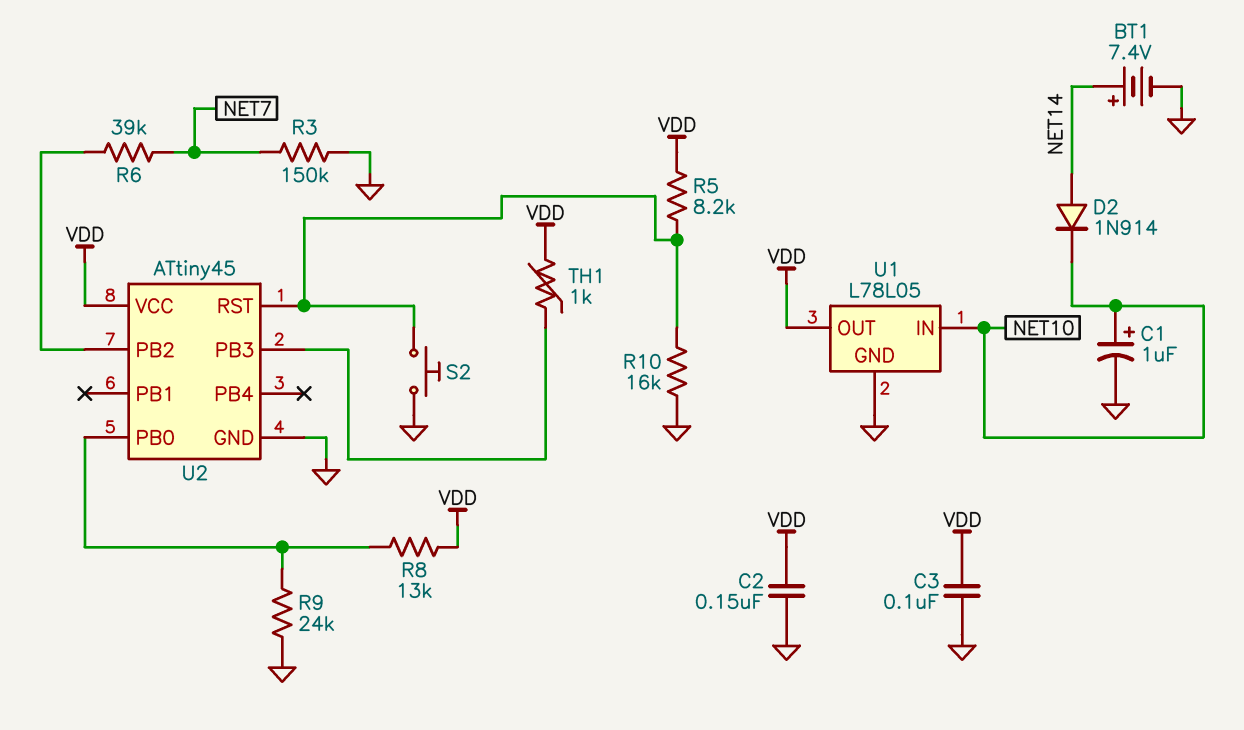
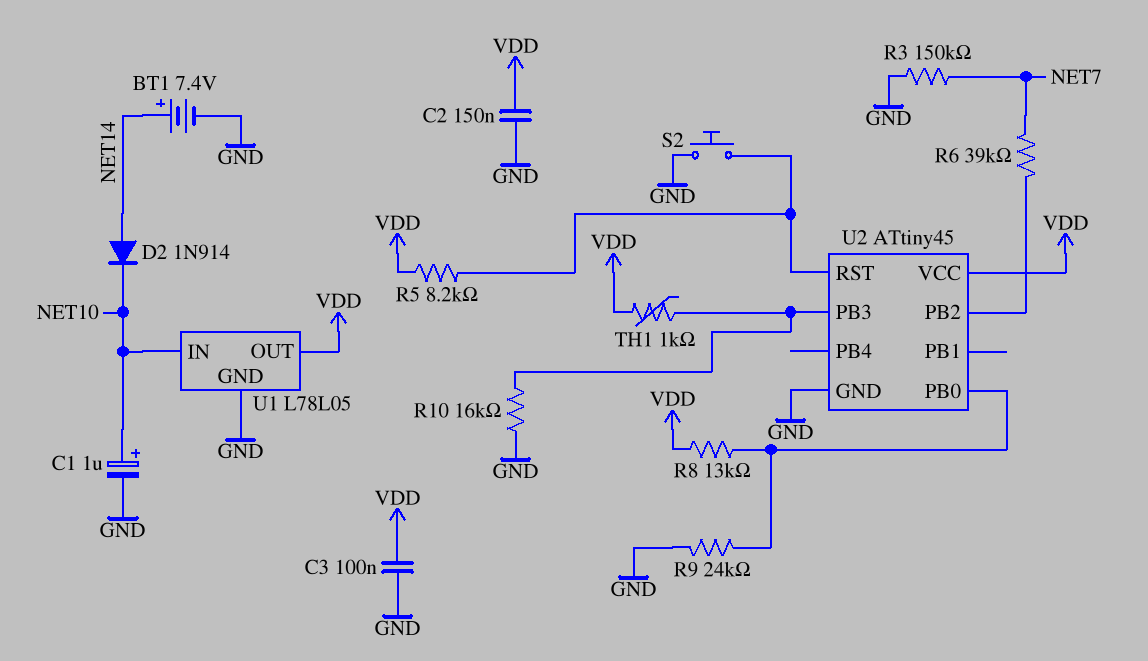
R10: 16k (GND, U2/RST) -> 16k (GND, U2/PB3)

